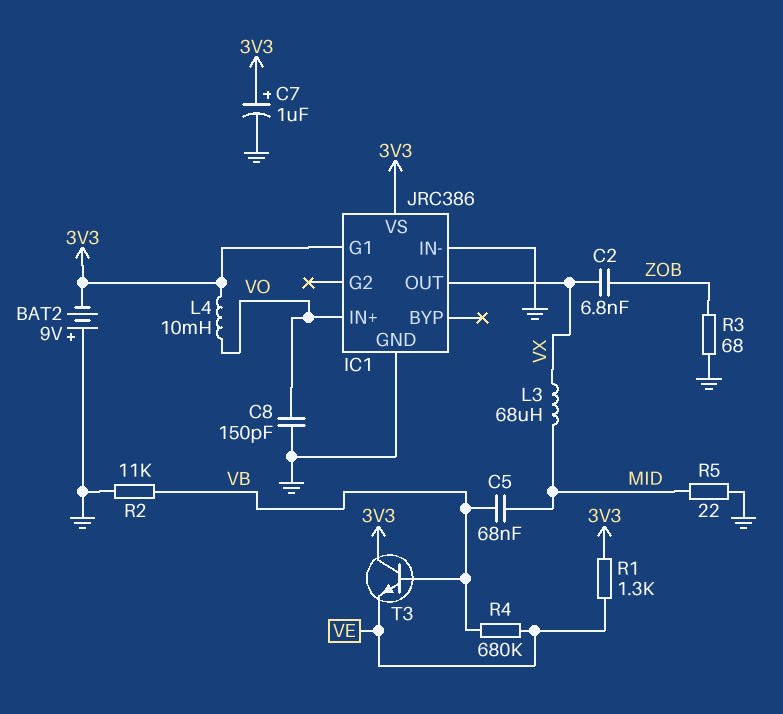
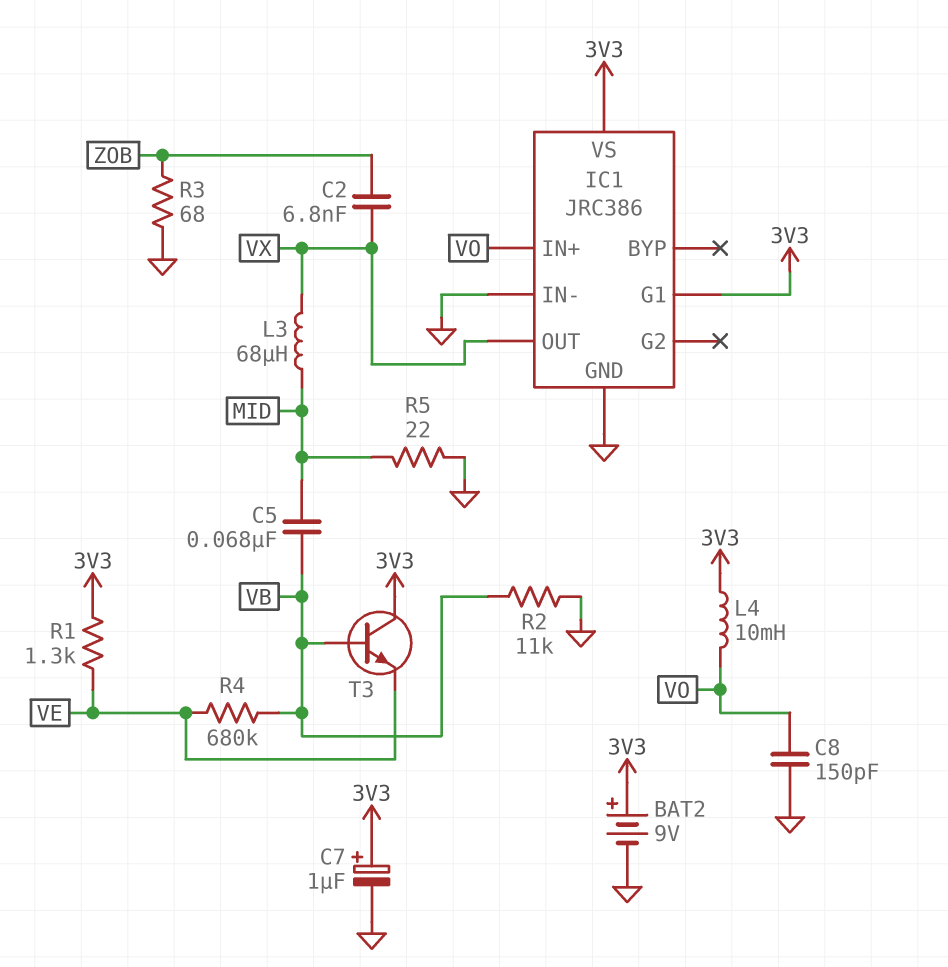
BAT2: 9V (plus GND, minus 3V3) -> 9V (plus 3V3, minus GND)

